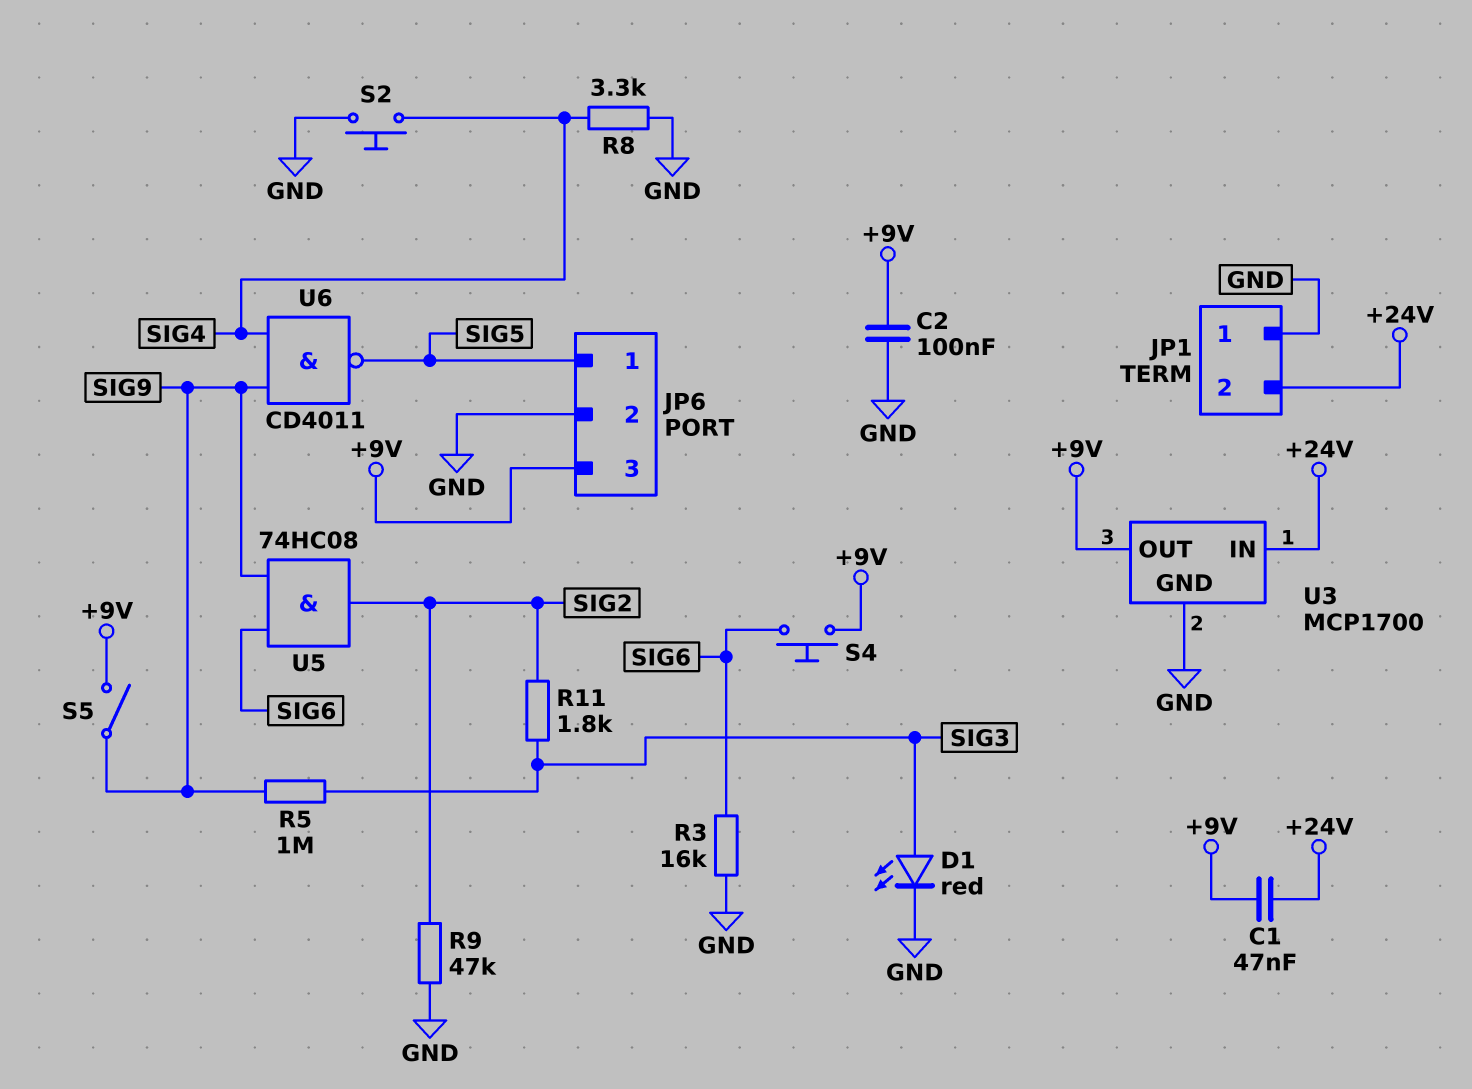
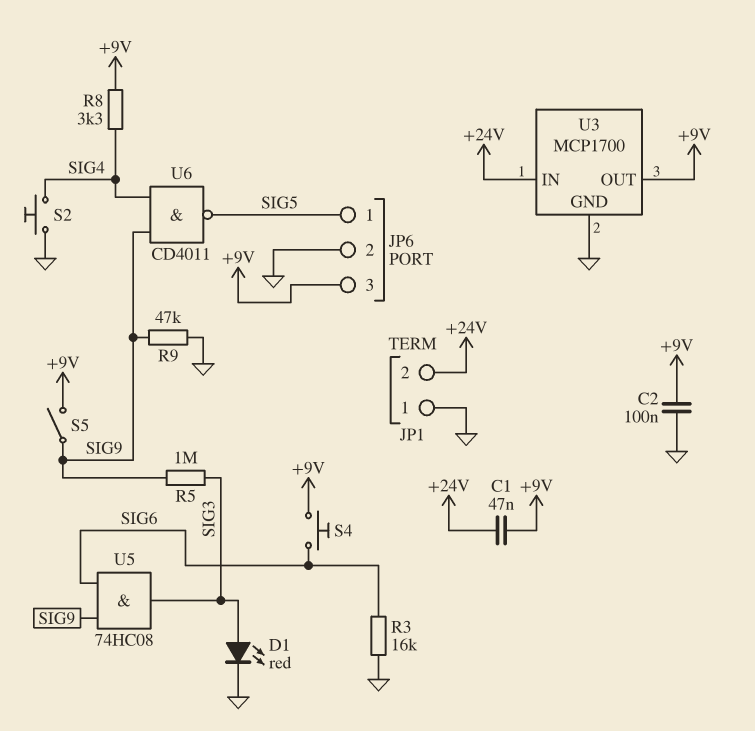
R8: 3.3k (GND, SIG4) -> 3.3k (+9V, SIG4)
R9: 47k (GND, SIG2) -> 47k (GND, SIG9)
R11: 1.8k (SIG2, SIG3) -> none
U5: AND 74HC08 (in SIG6, in SIG9, out SIG2) -> AND 74HC08 (in SIG6, in SIG9, out SIG3)

